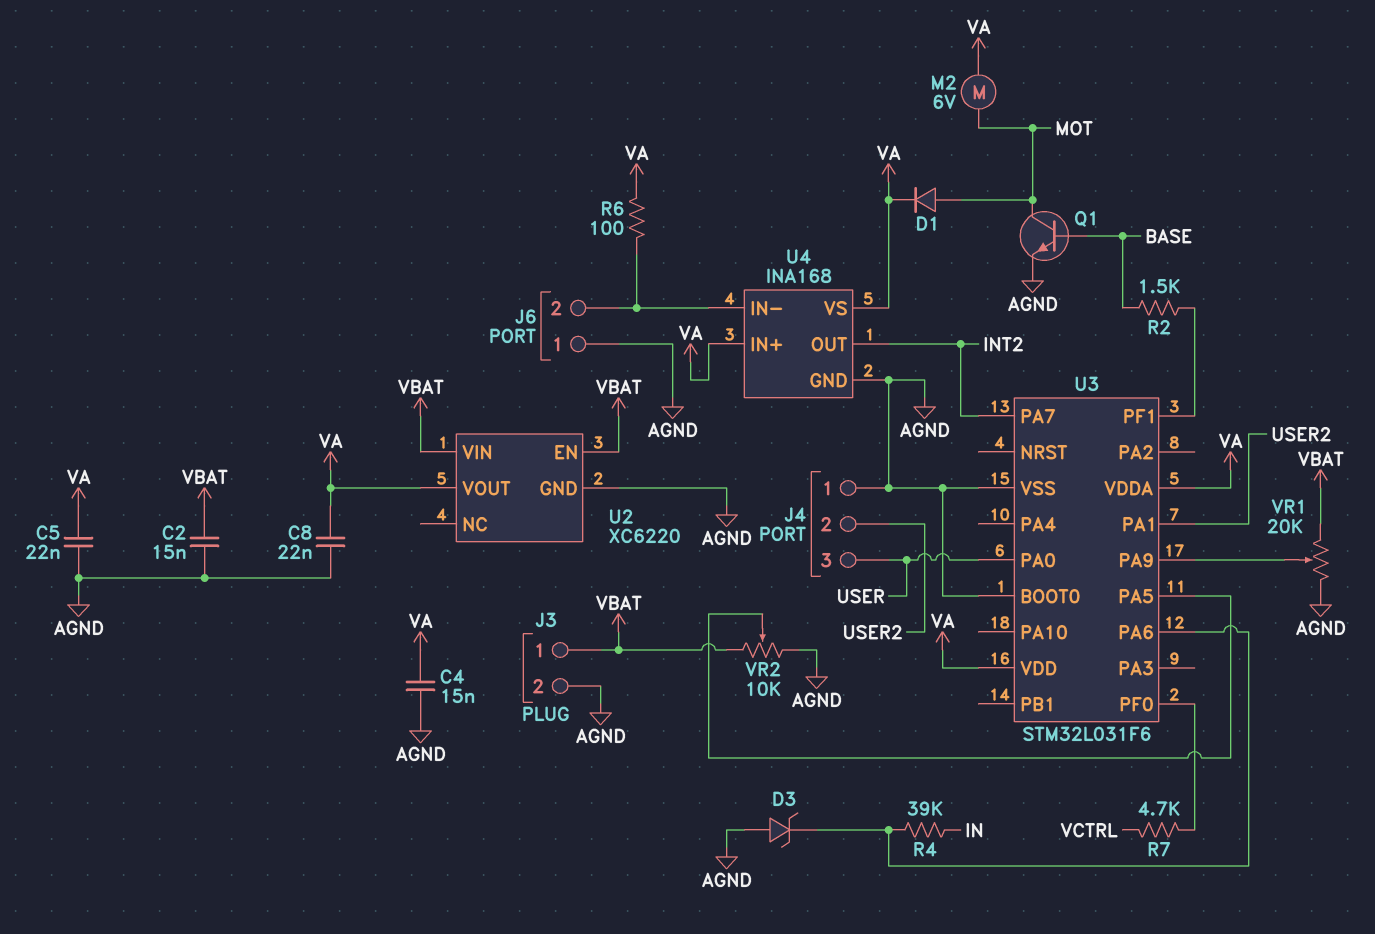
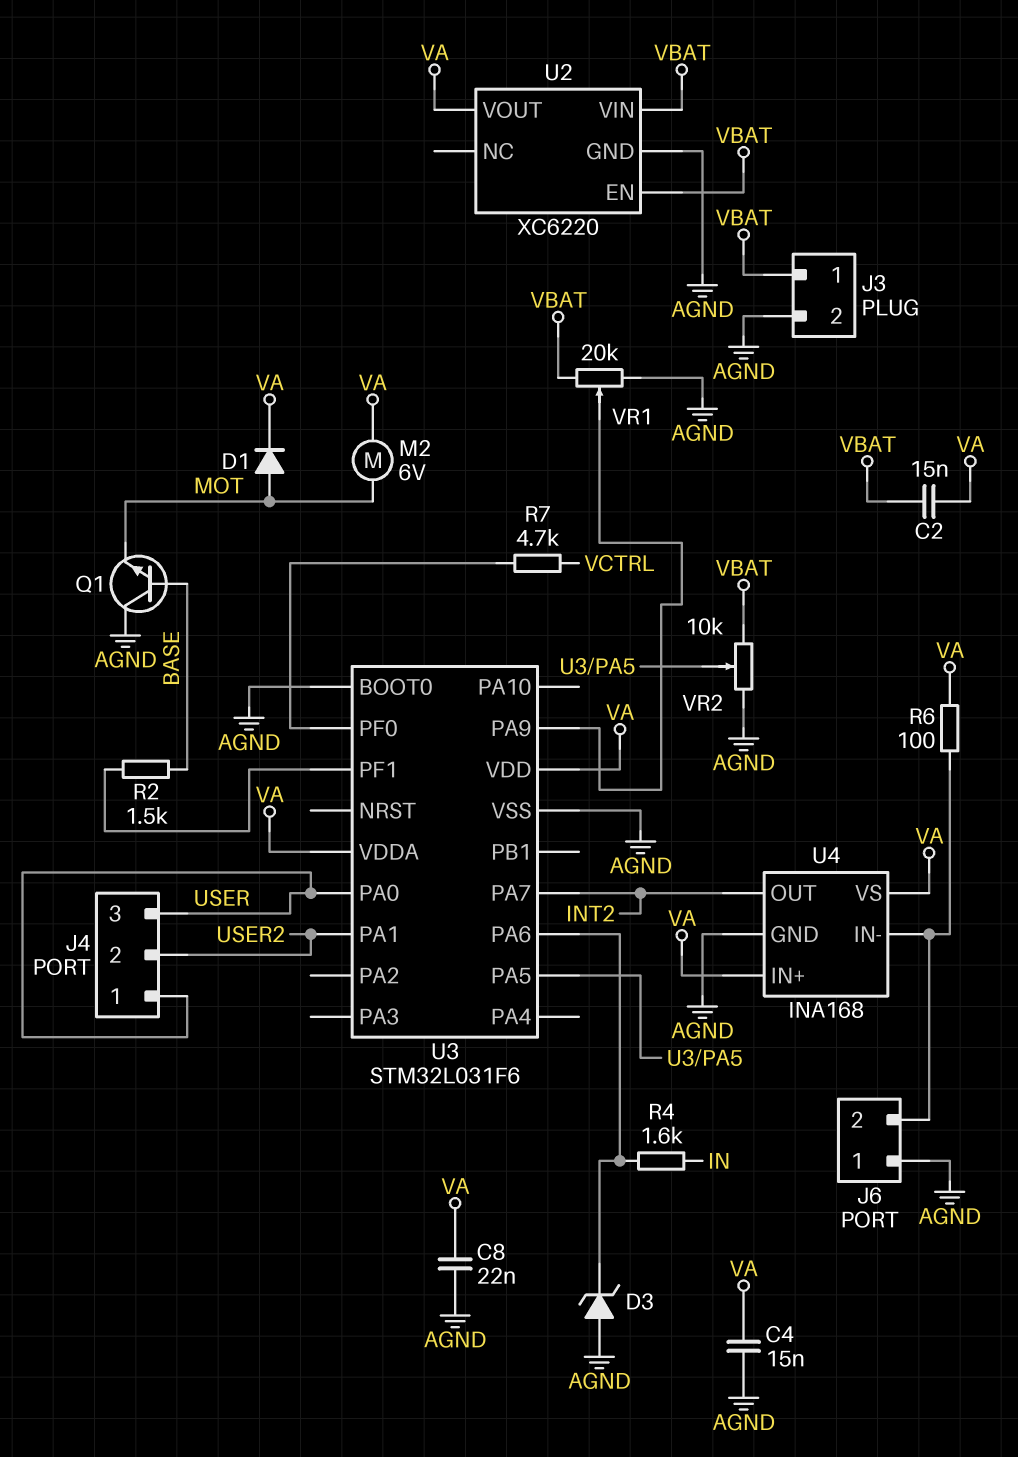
C2: 15nF (AGND, VBAT) -> 15nF (VA, VBAT)
C5: 22nF (AGND, VA) -> none
J4 pin 1: AGND -> USER
Q1: NPN (B BASE, C MOT, E AGND) -> NPN (B BASE, C AGND, E MOT)
R4: 39k (IN, U3/PA6) -> 1.6k (IN, U3/PA6)

